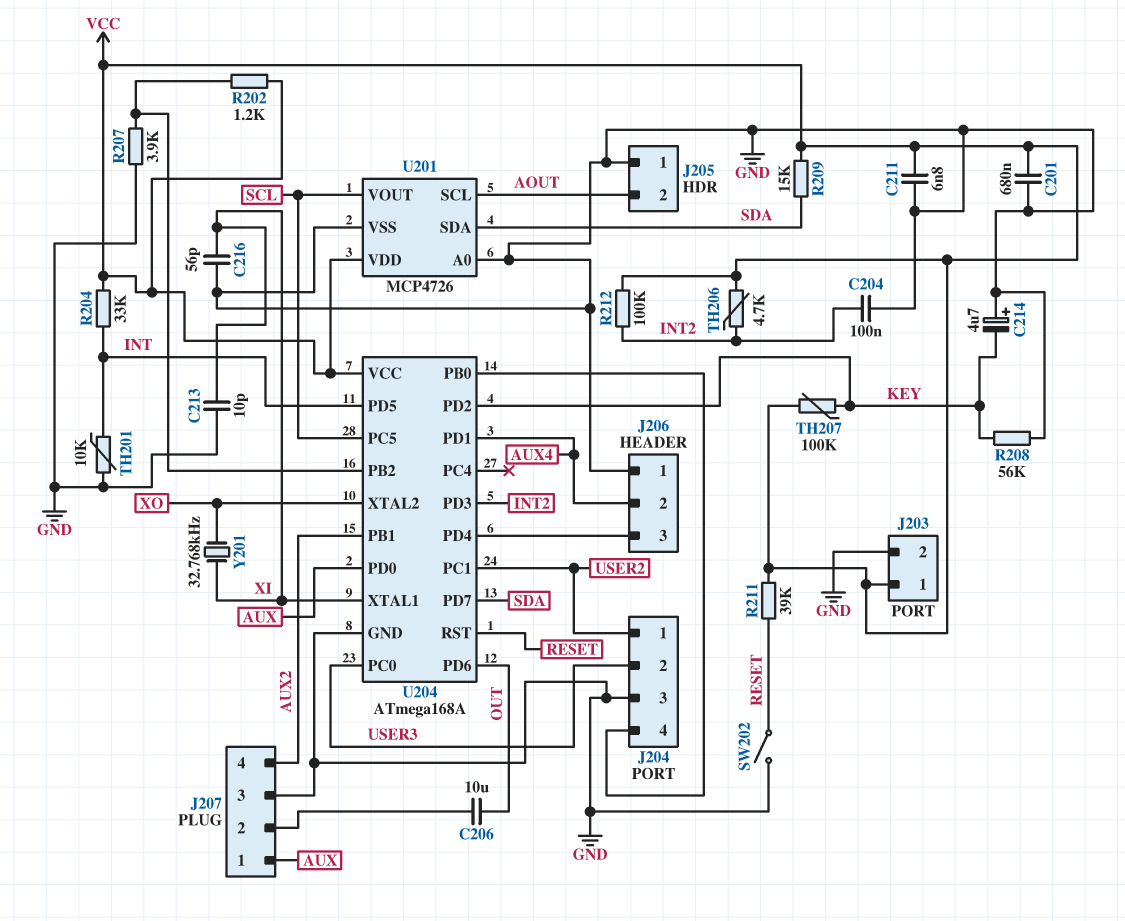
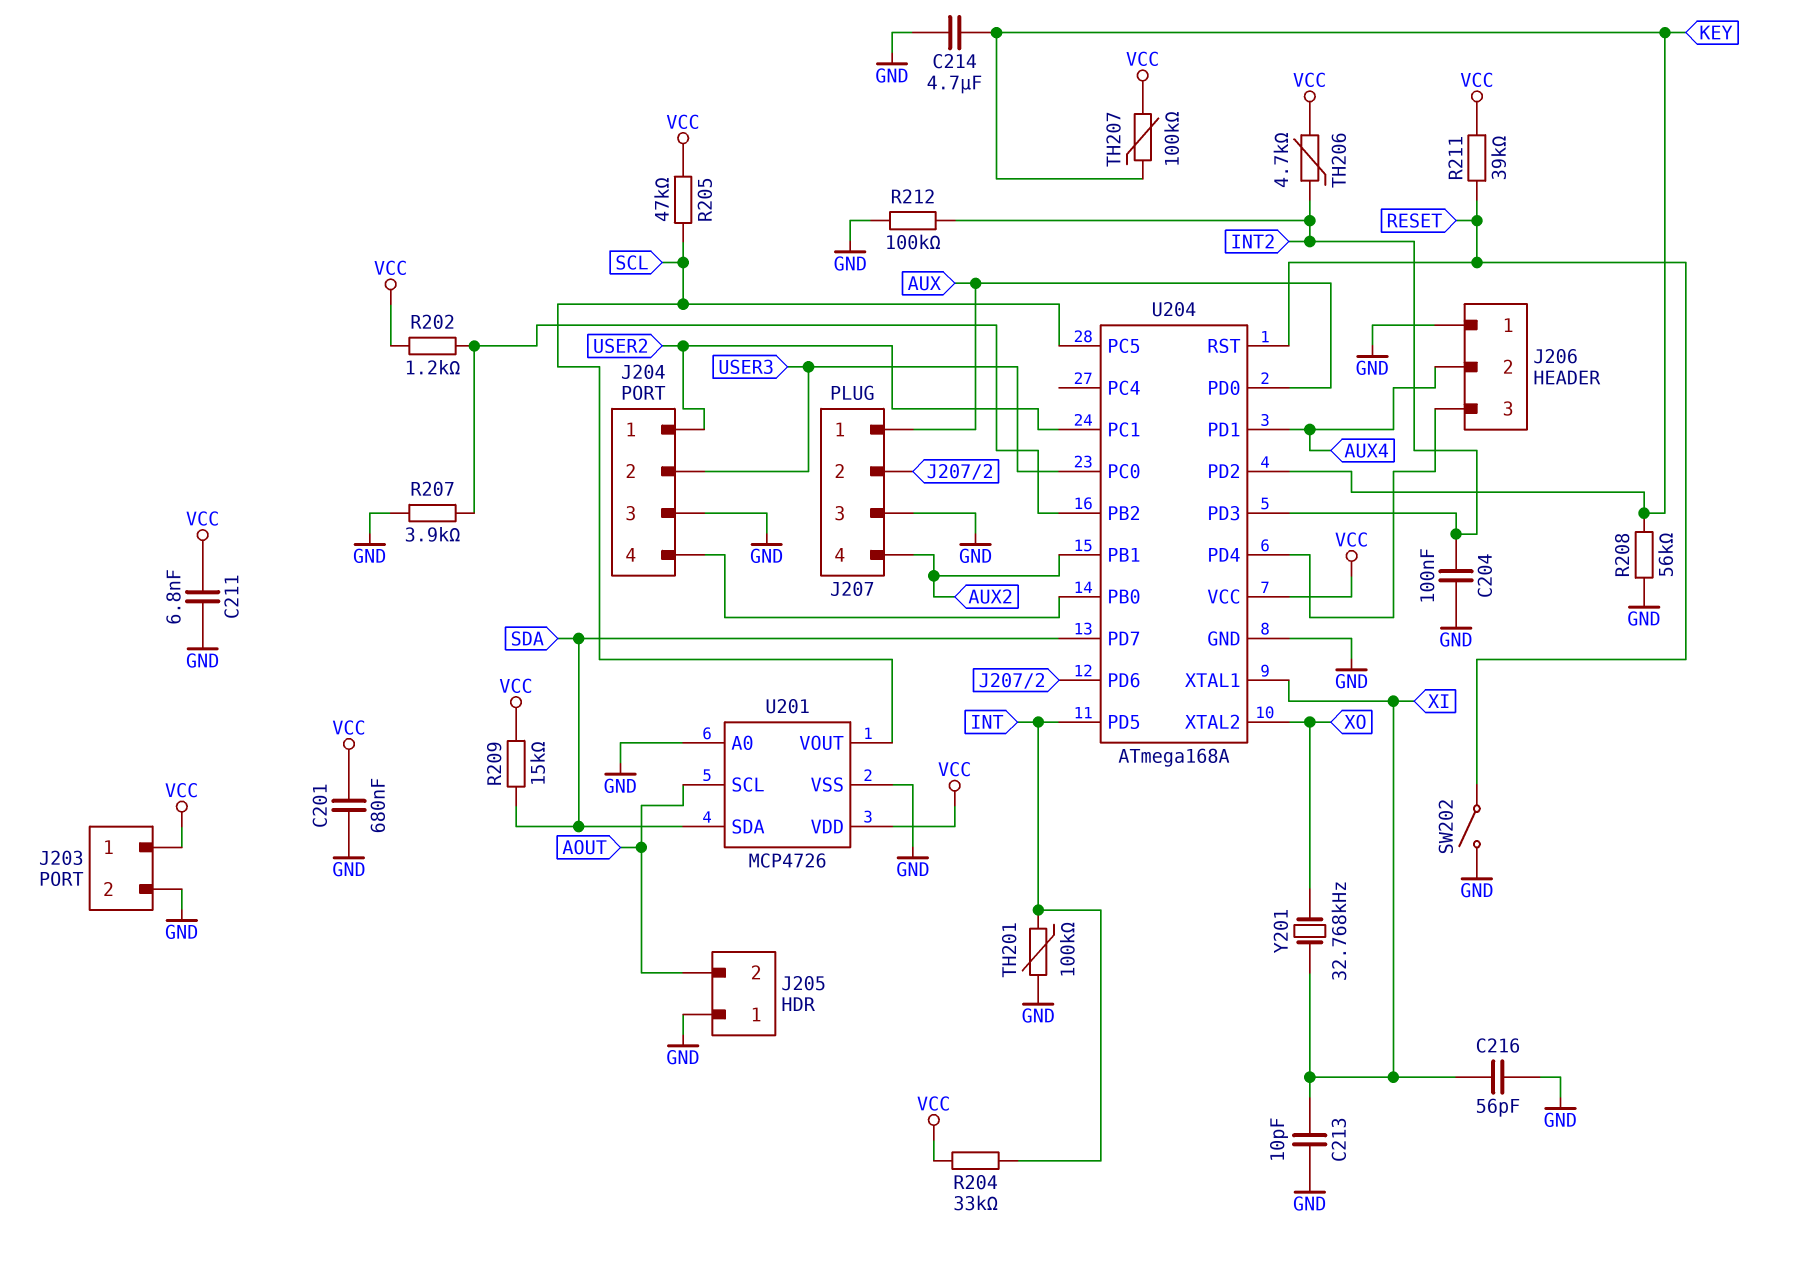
C206: 10uF (J207/2, OUT) -> none
C214: 4.7uF (plus GND, minus KEY) -> 4.7uF (GND, KEY)
R205: none -> 47k (SCL, VCC)
R212: 100k (INT2, VCC) -> 100k (GND, INT2)
TH201: 10k (GND, INT) -> 100k (GND, INT)
U204 pin PD6: OUT -> J207/2

